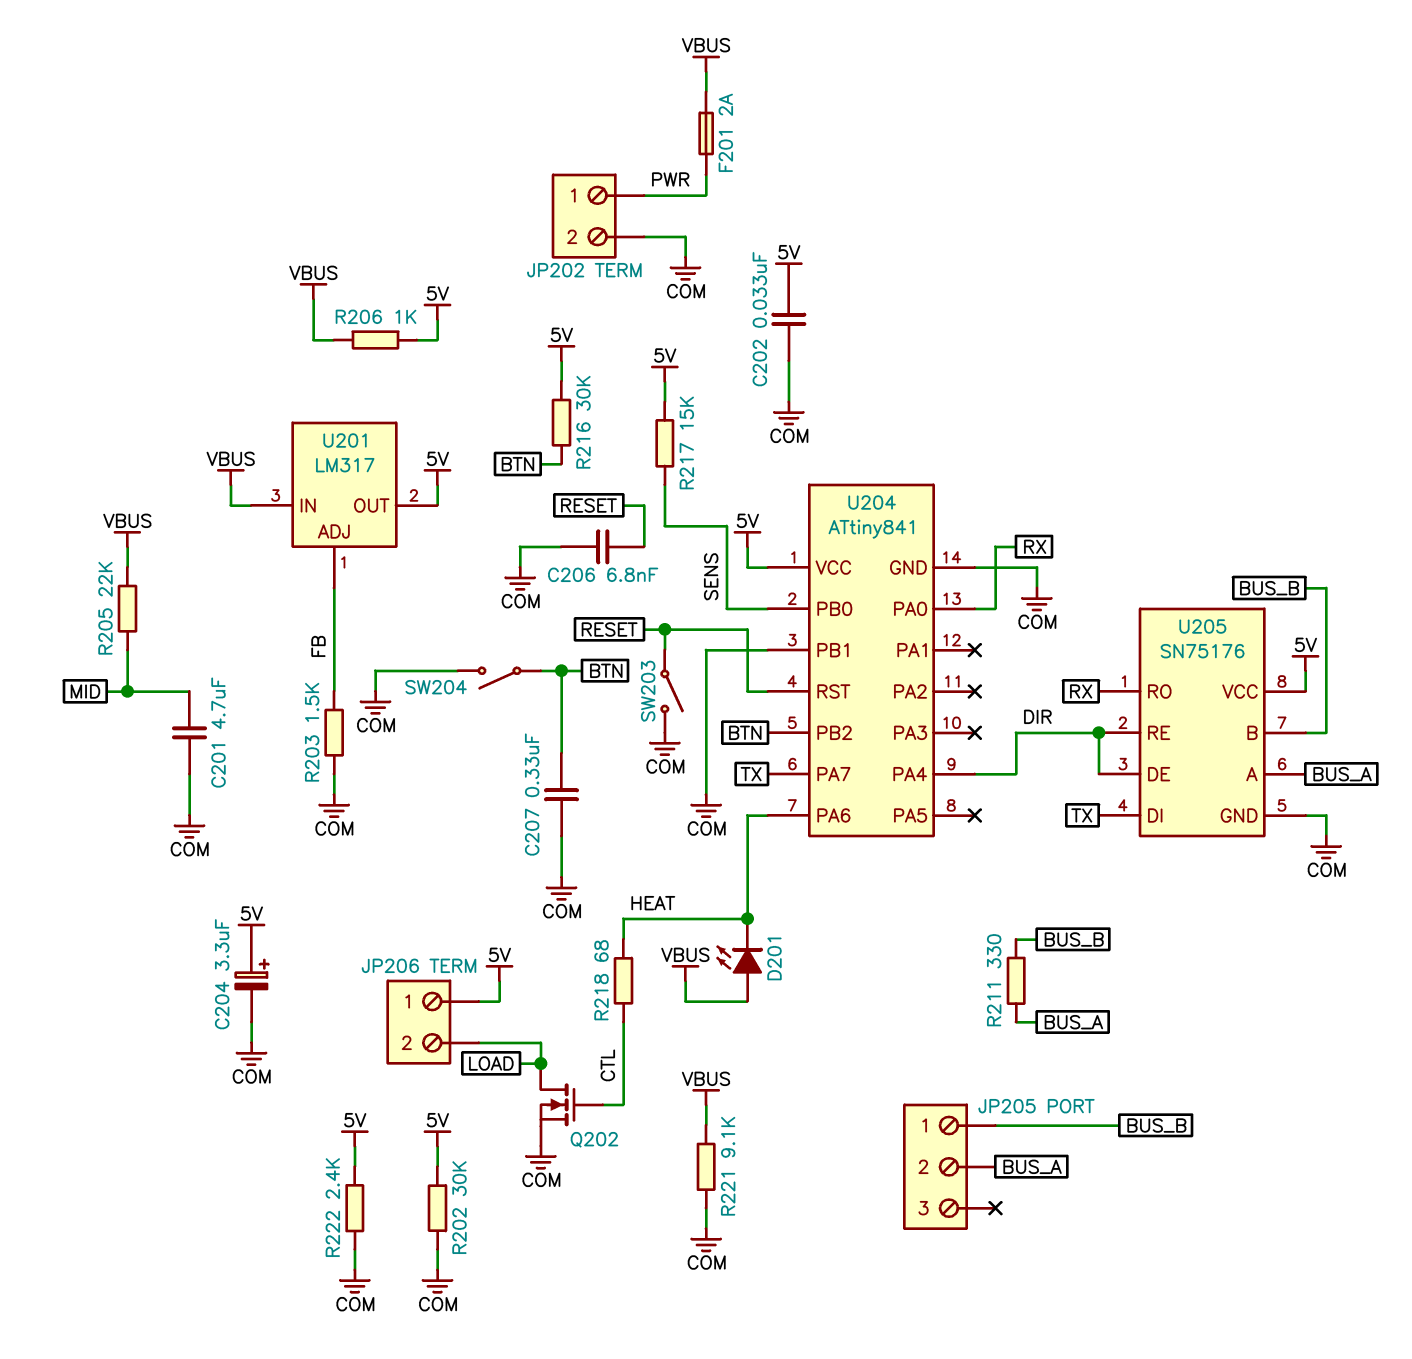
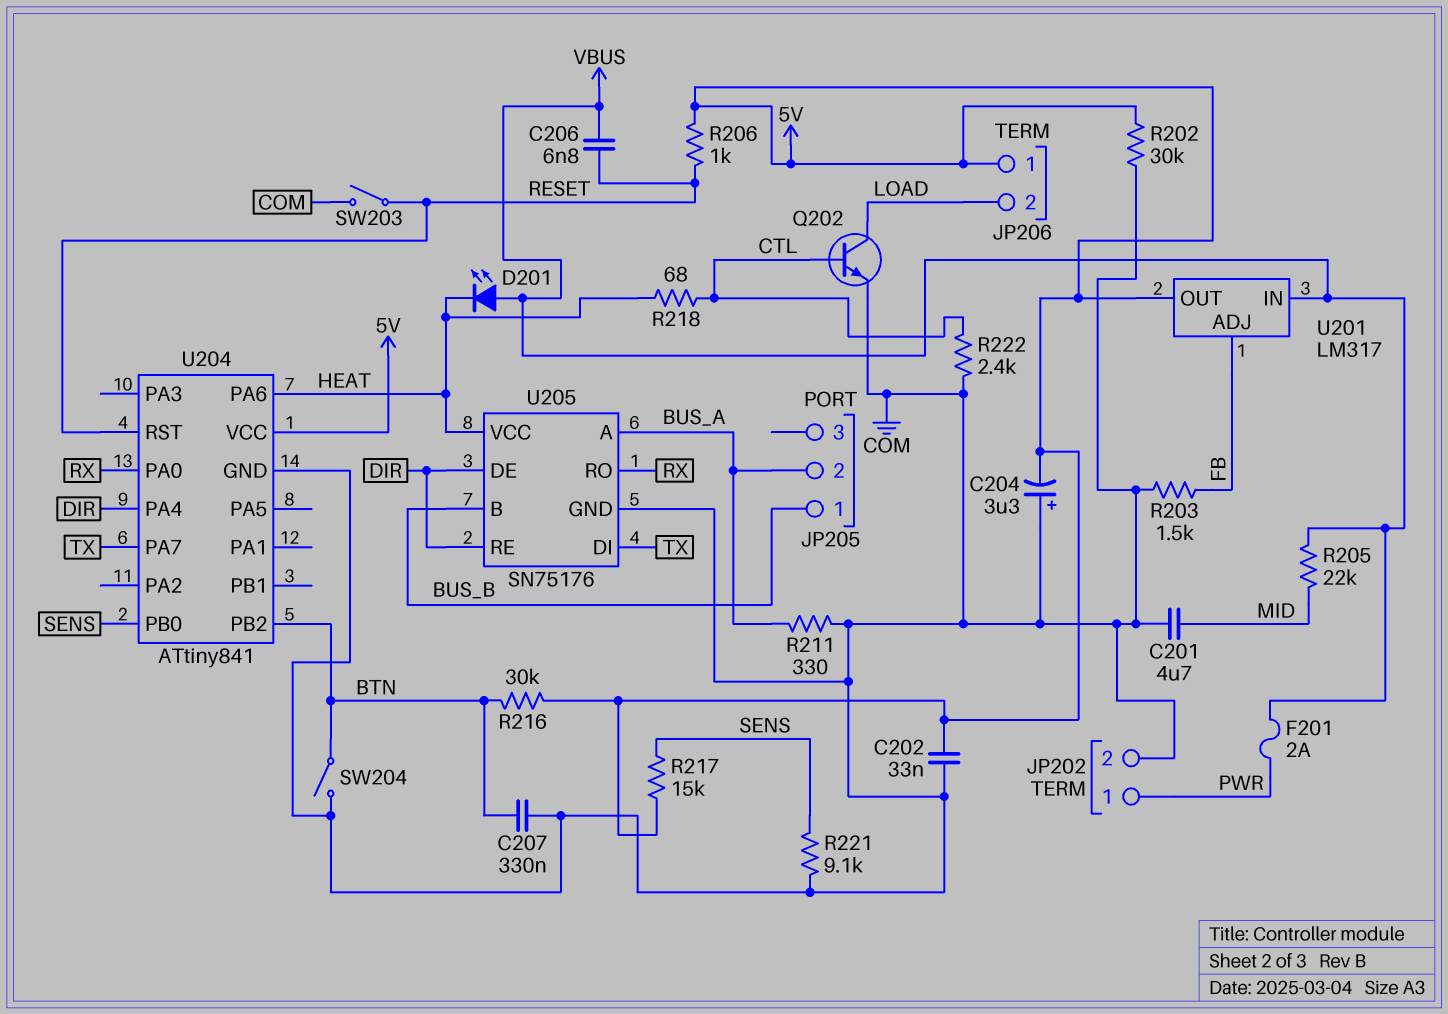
C204: 3.3uF (plus 5V, minus COM) -> 3.3uF (plus COM, minus 5V)
C206: 6.8nF (COM, RESET) -> 6.8nF (RESET, VBUS)
Q202: NMOS (G CTL, D LOAD, S COM) -> NPN (B CTL, C LOAD, E COM)
R206: 1k (5V, VBUS) -> 1k (5V, RESET)
R211: 330 (BUS_A, BUS_B) -> 330 (BUS_A, COM)
R221: 9.1k (COM, VBUS) -> 9.1k (COM, SENS)
R222: 2.4k (5V, COM) -> 2.4k (COM, CTL)
U204 pin PB1: COM -> none
U205 pin VCC: 5V -> HEAT

